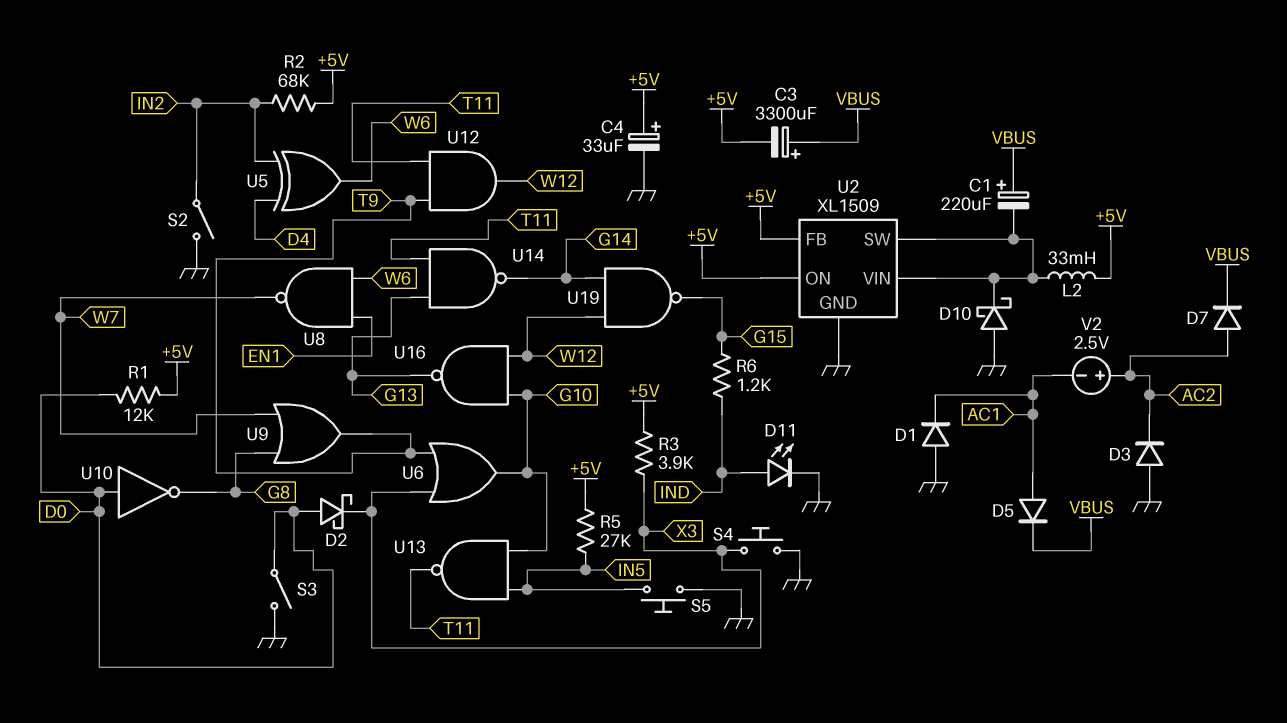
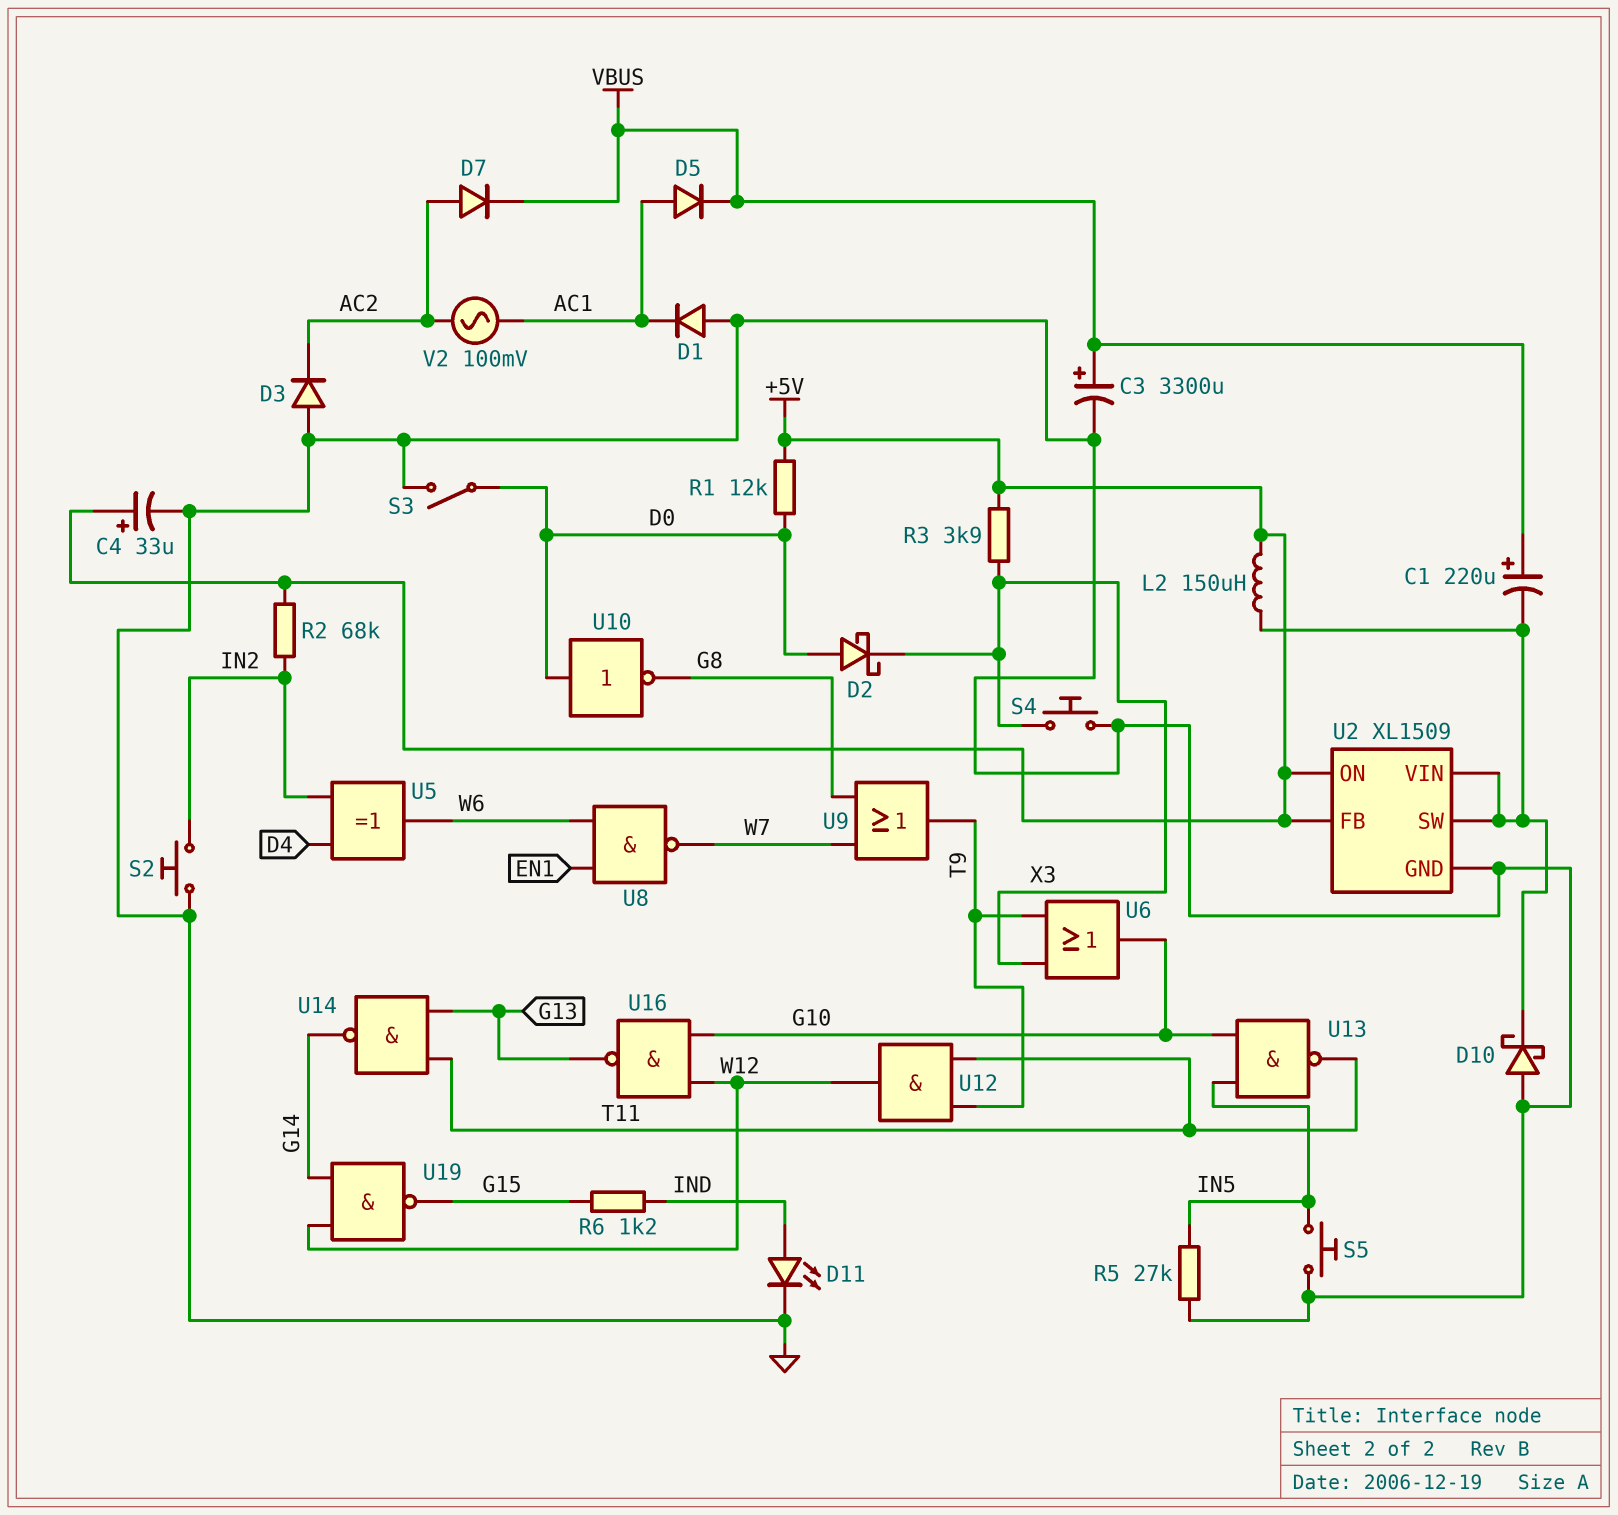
C3: 3300uF (plus VBUS, minus +5V) -> 3300uF (plus VBUS, minus GND)
L2: 33mH (+5V, U2/SW) -> 150uH (+5V, U2/SW)
R5: 27k (+5V, IN5) -> 27k (GND, IN5)
S2: switch (GND, IN2) -> button (GND, IN2)
V2: 2.5V (plus AC2, minus AC1) -> AC 100mV (AC1, AC2)

